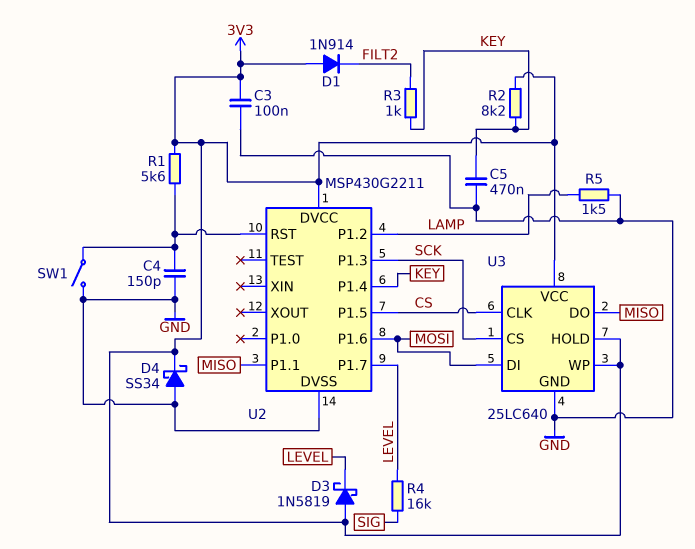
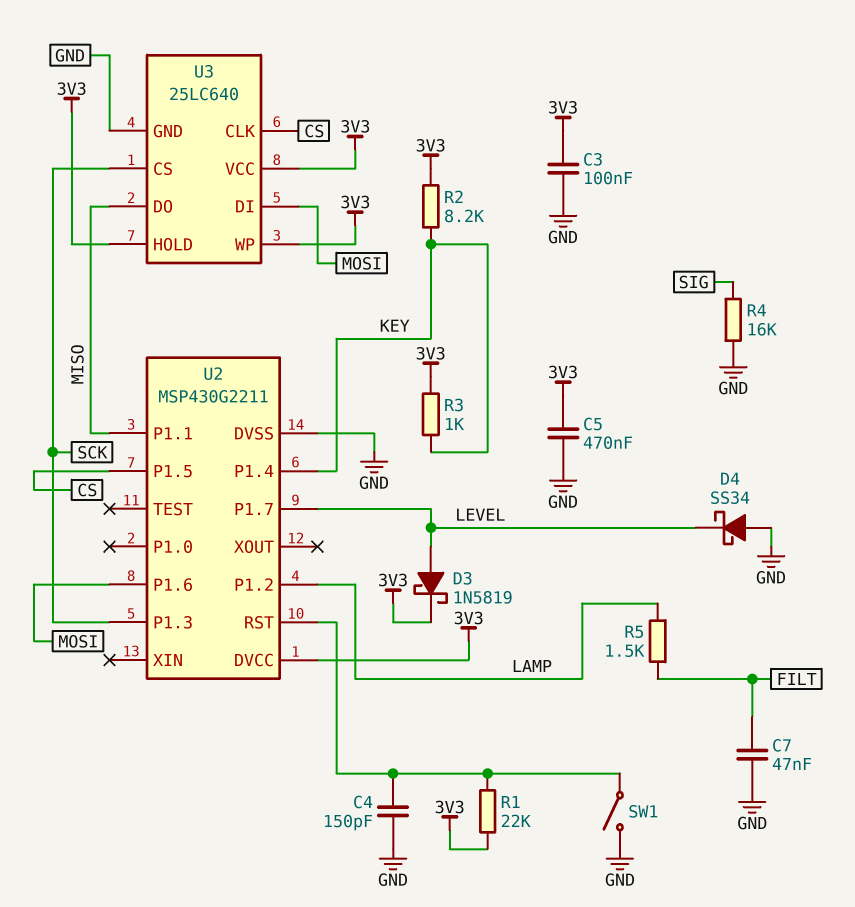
C5: 470nF (GND, KEY) -> 470nF (3V3, GND)
C7: none -> 47nF (FILT, GND)
D1: diode 1N914 (A 3V3, K FILT2) -> none
D3: schottky 1N5819 (A 3V3, K LEVEL) -> schottky 1N5819 (A LEVEL, K 3V3)
D4: schottky SS34 (A GND, K 3V3) -> schottky SS34 (A GND, K LEVEL)
R1: 5.6k (3V3, U2/RST) -> 22k (3V3, U2/RST)
R3: 1k (FILT2, KEY) -> 1k (3V3, KEY)
R4: 16k (LEVEL, SIG) -> 16k (GND, SIG)
R5: 1.5k (GND, LAMP) -> 1.5k (FILT, LAMP)

